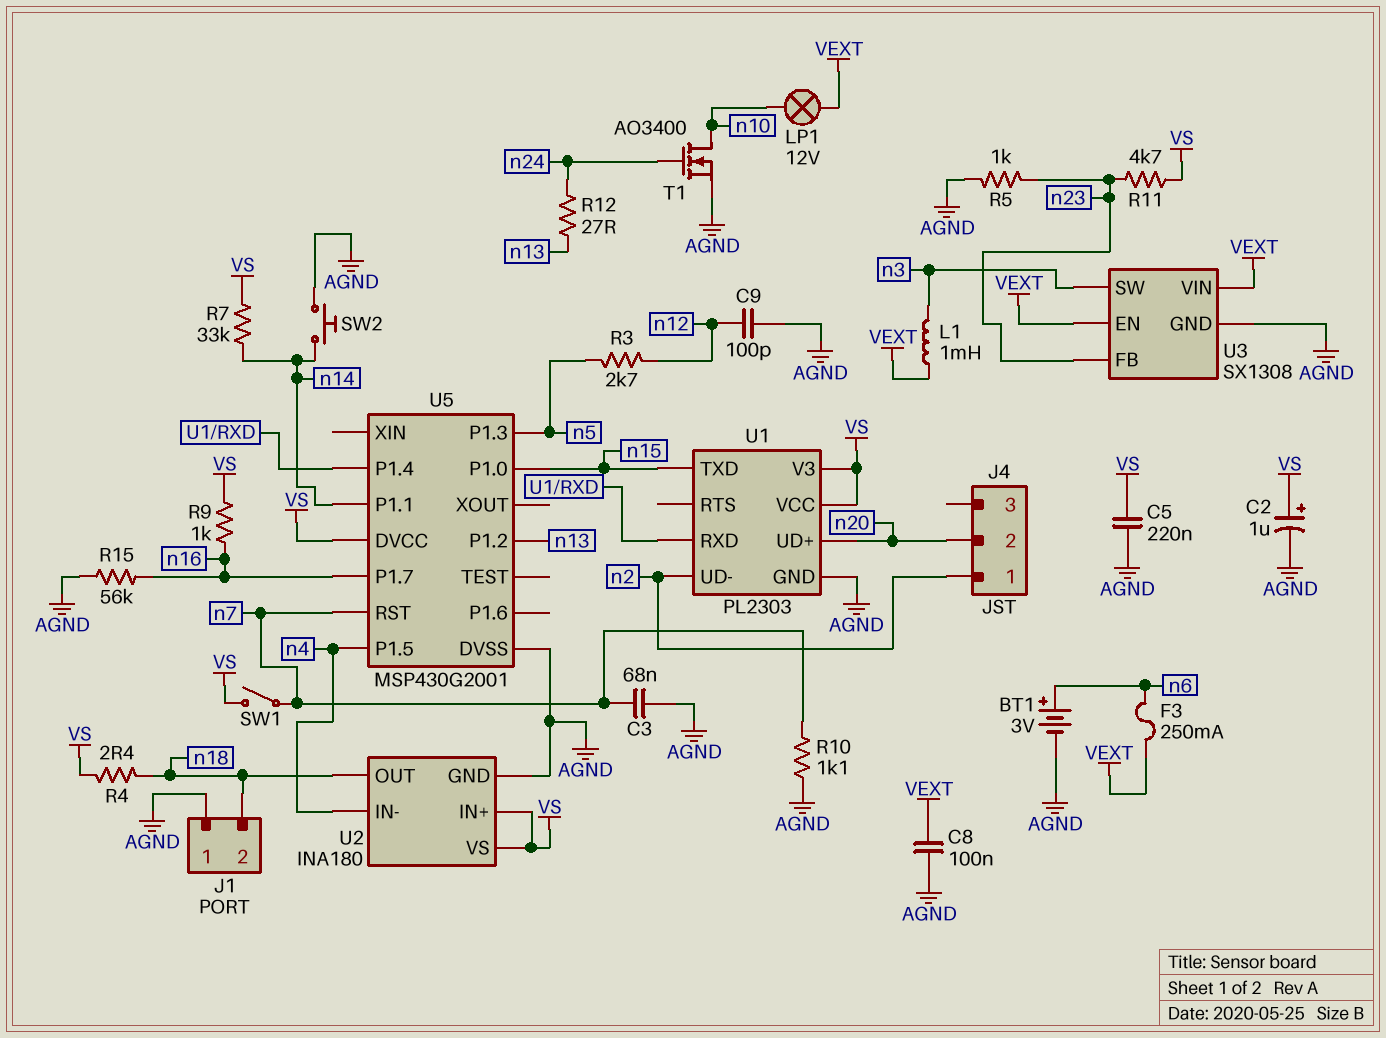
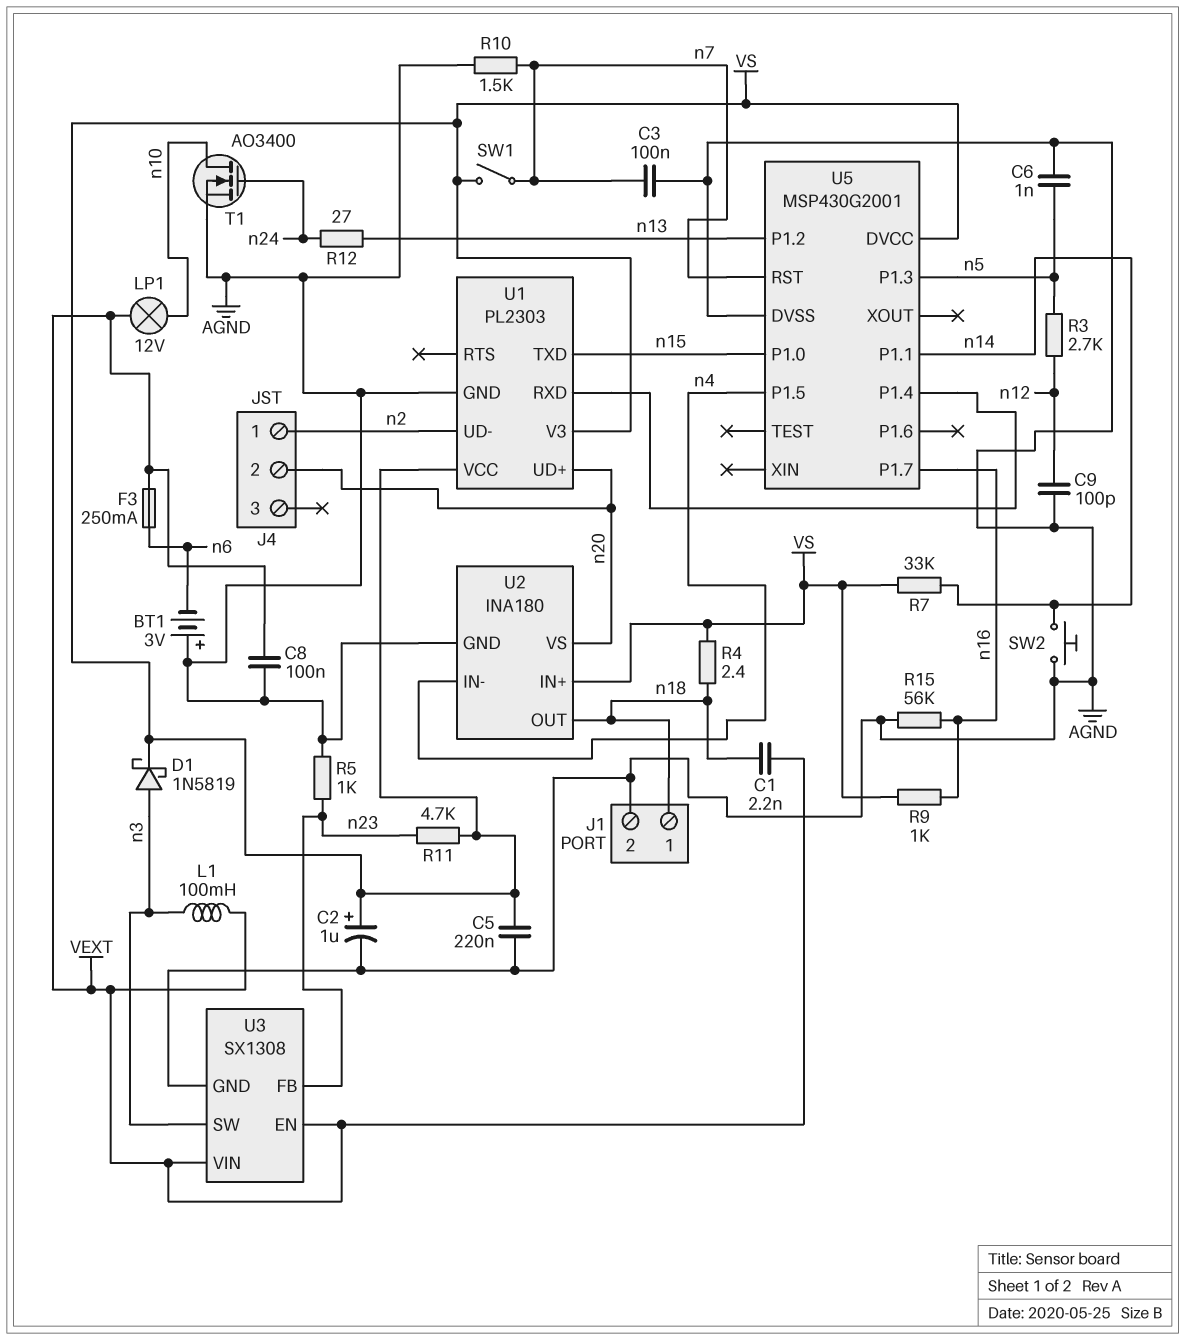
BT1: 3V (plus n6, minus AGND) -> 3V (plus AGND, minus n6)
C1: none -> 2.2nF (VEXT, n18)
C3: 68nF (AGND, n7) -> 100nF (AGND, n7)
C6: none -> 1nF (AGND, n5)
D1: none -> schottky 1N5819 (A n3, K VS)
J1 pin 1: AGND -> n18
J1 pin 2: n18 -> AGND
L1: 1mH (VEXT, n3) -> 100mH (VEXT, n3)
R10: 1.1k (AGND, n7) -> 1.5k (AGND, n7)
U2 pin VS: VS -> n20

